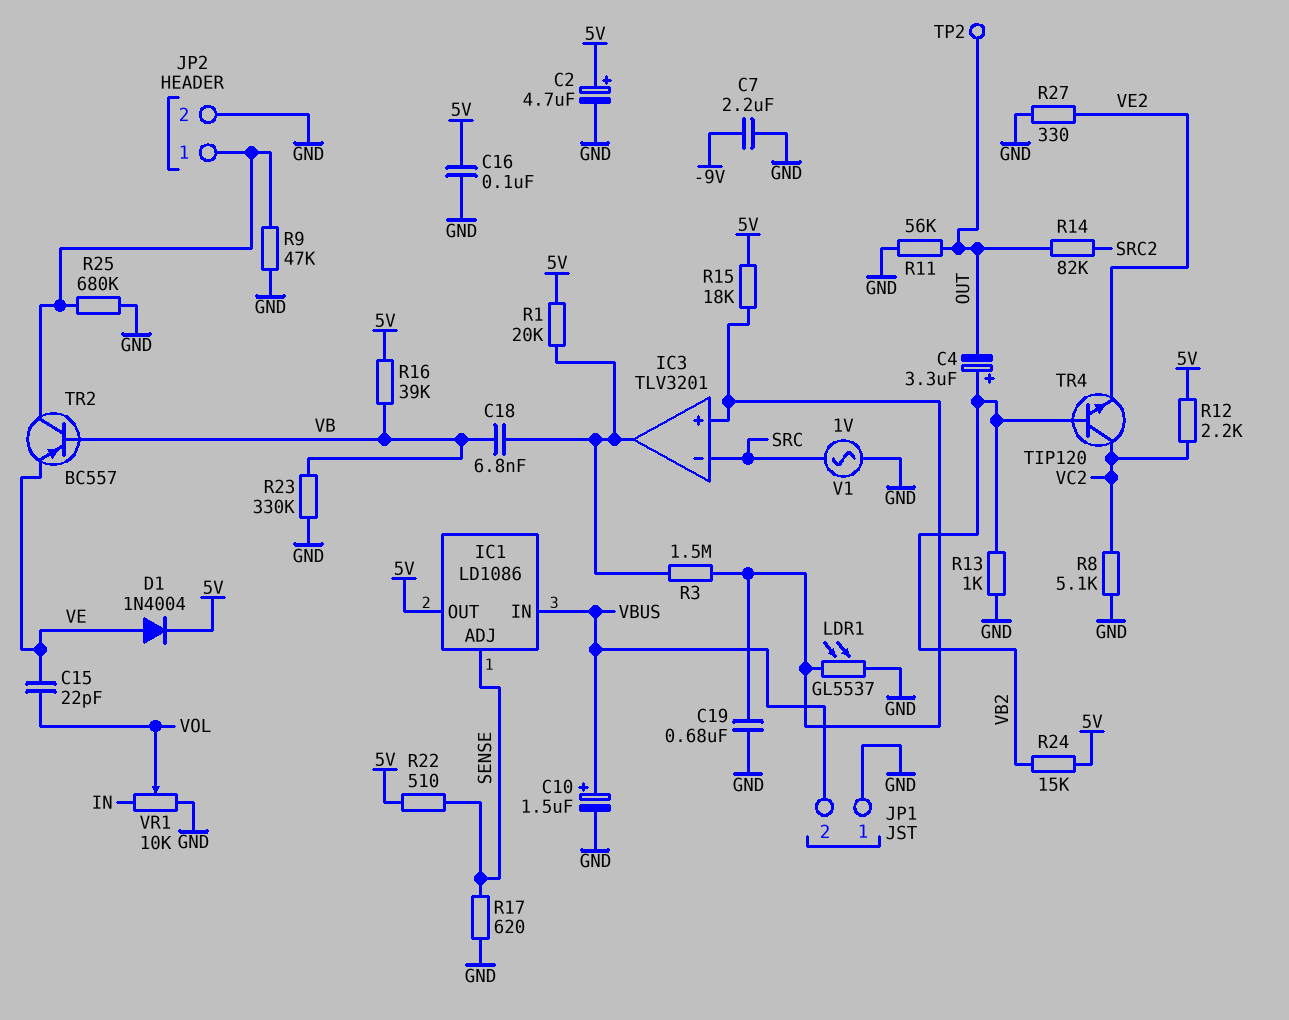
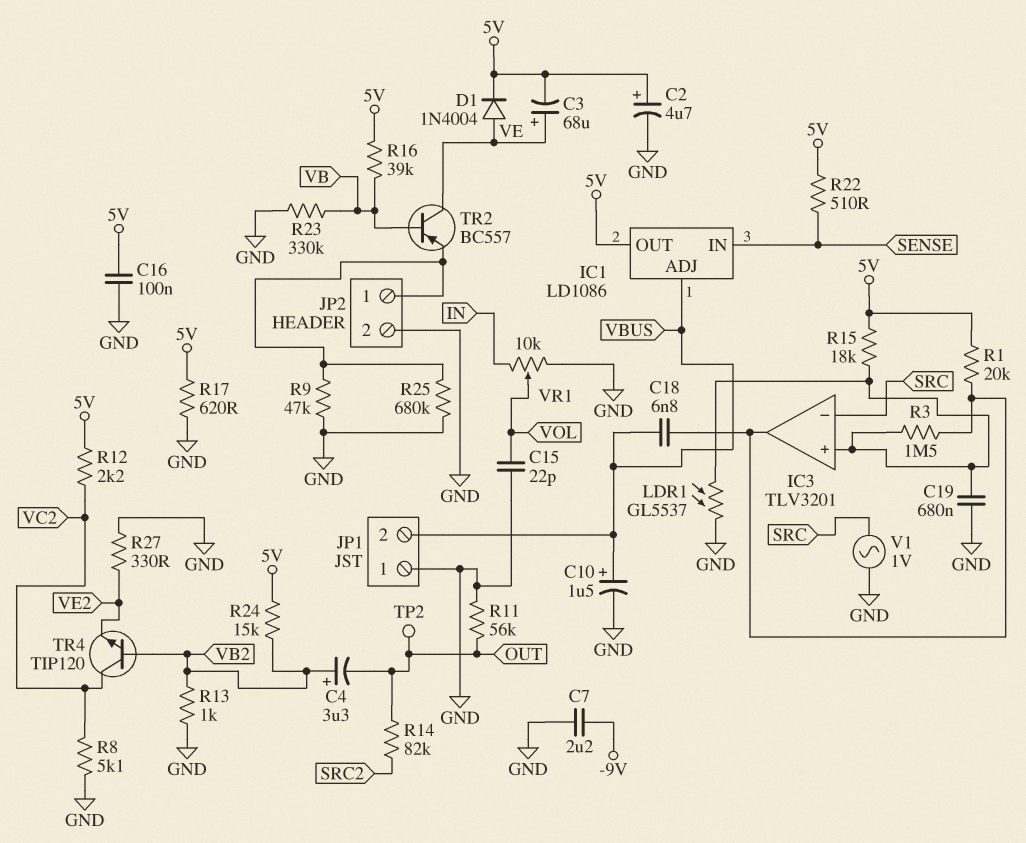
C3: none -> 68uF (plus VE, minus 5V)
C15: 22pF (VE, VOL) -> 22pF (GND, VOL)
C18: 6.8nF (IC3/out, VB) -> 6.8nF (IC3/out, VBUS)
IC1 pin ADJ: SENSE -> VBUS
IC1 pin IN: VBUS -> SENSE
R17: 620 (GND, SENSE) -> 620 (5V, GND)
TR2: PNP BC557 (B VB, C JP2/1, E VE) -> PNP BC557 (B VB, C VE, E JP2/1)

